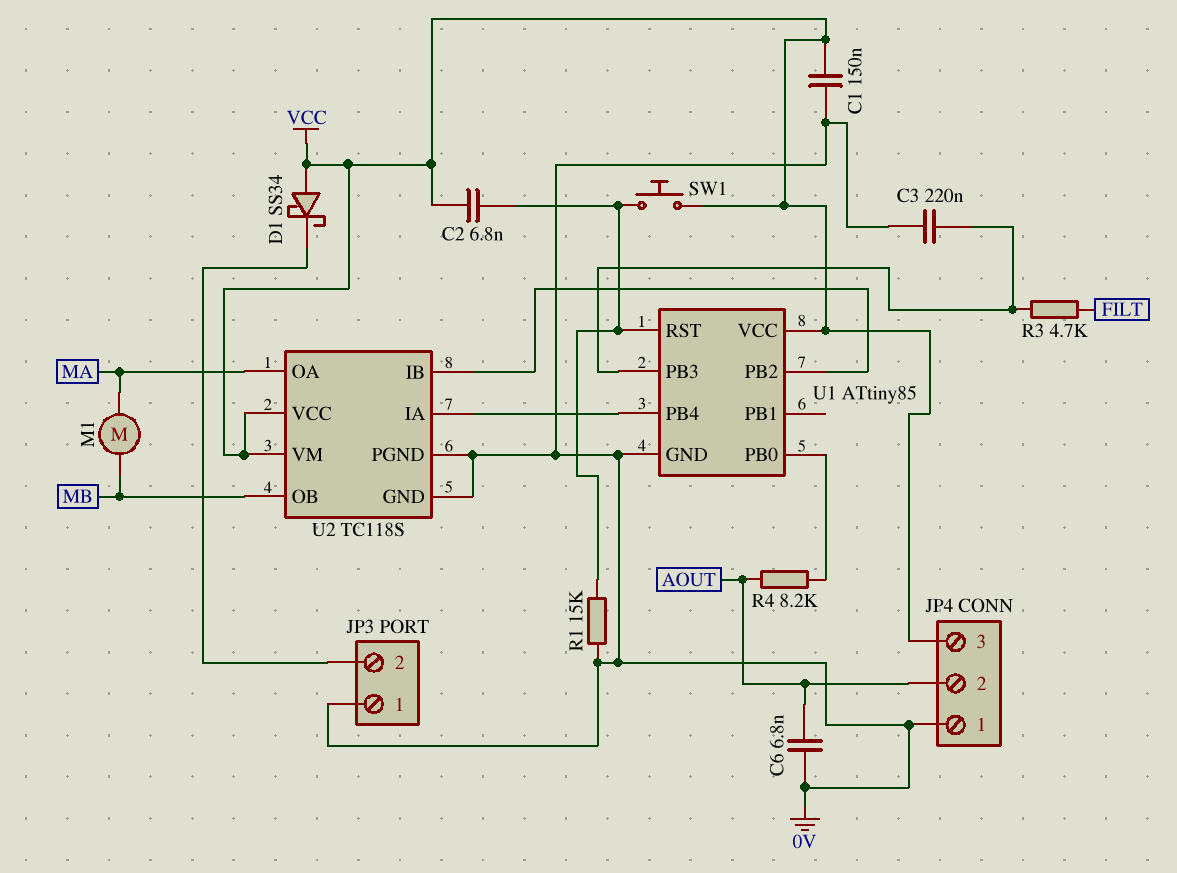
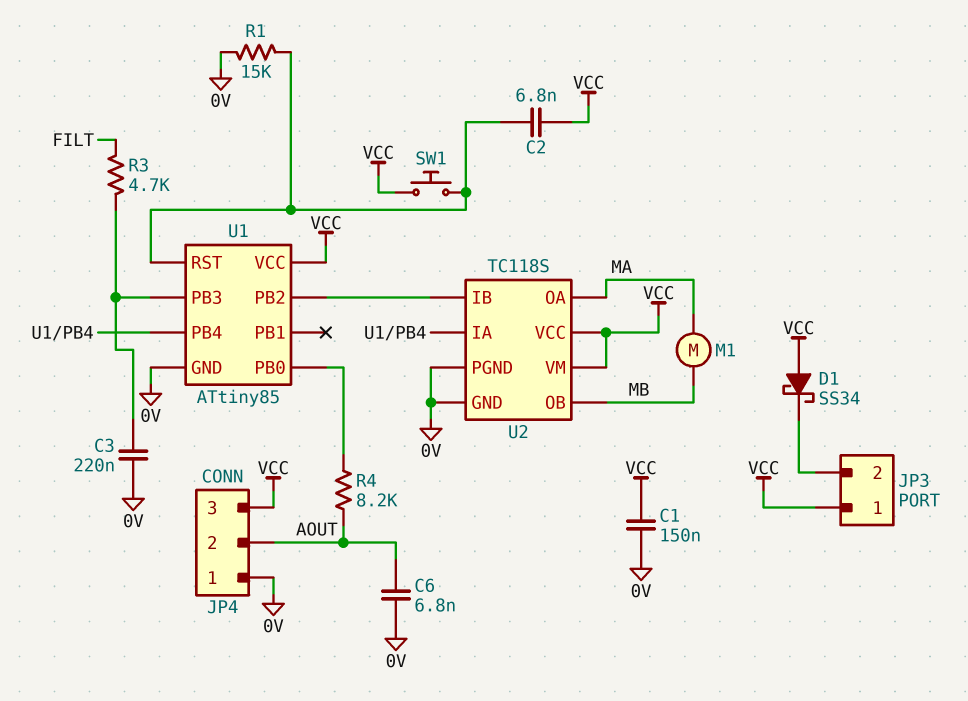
JP3 pin 1: 0V -> VCC

